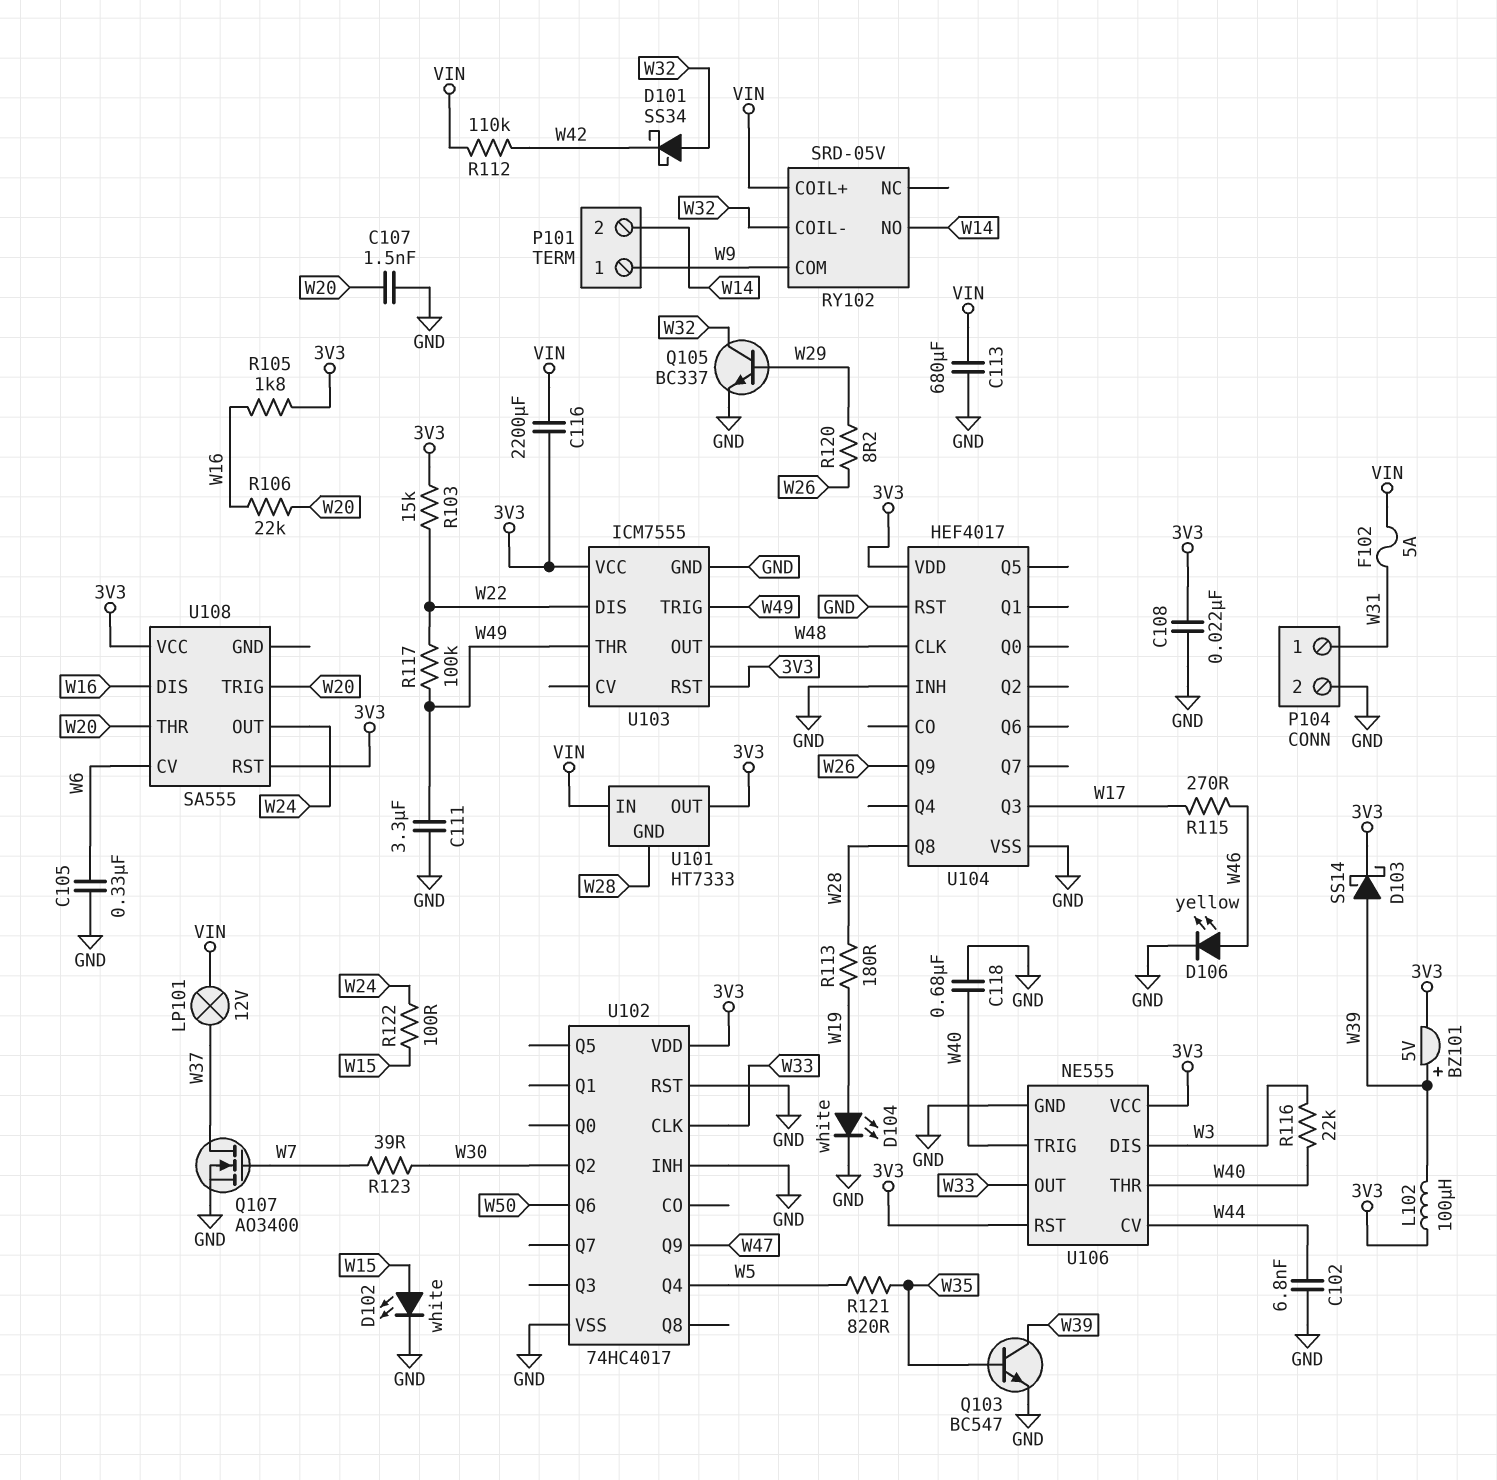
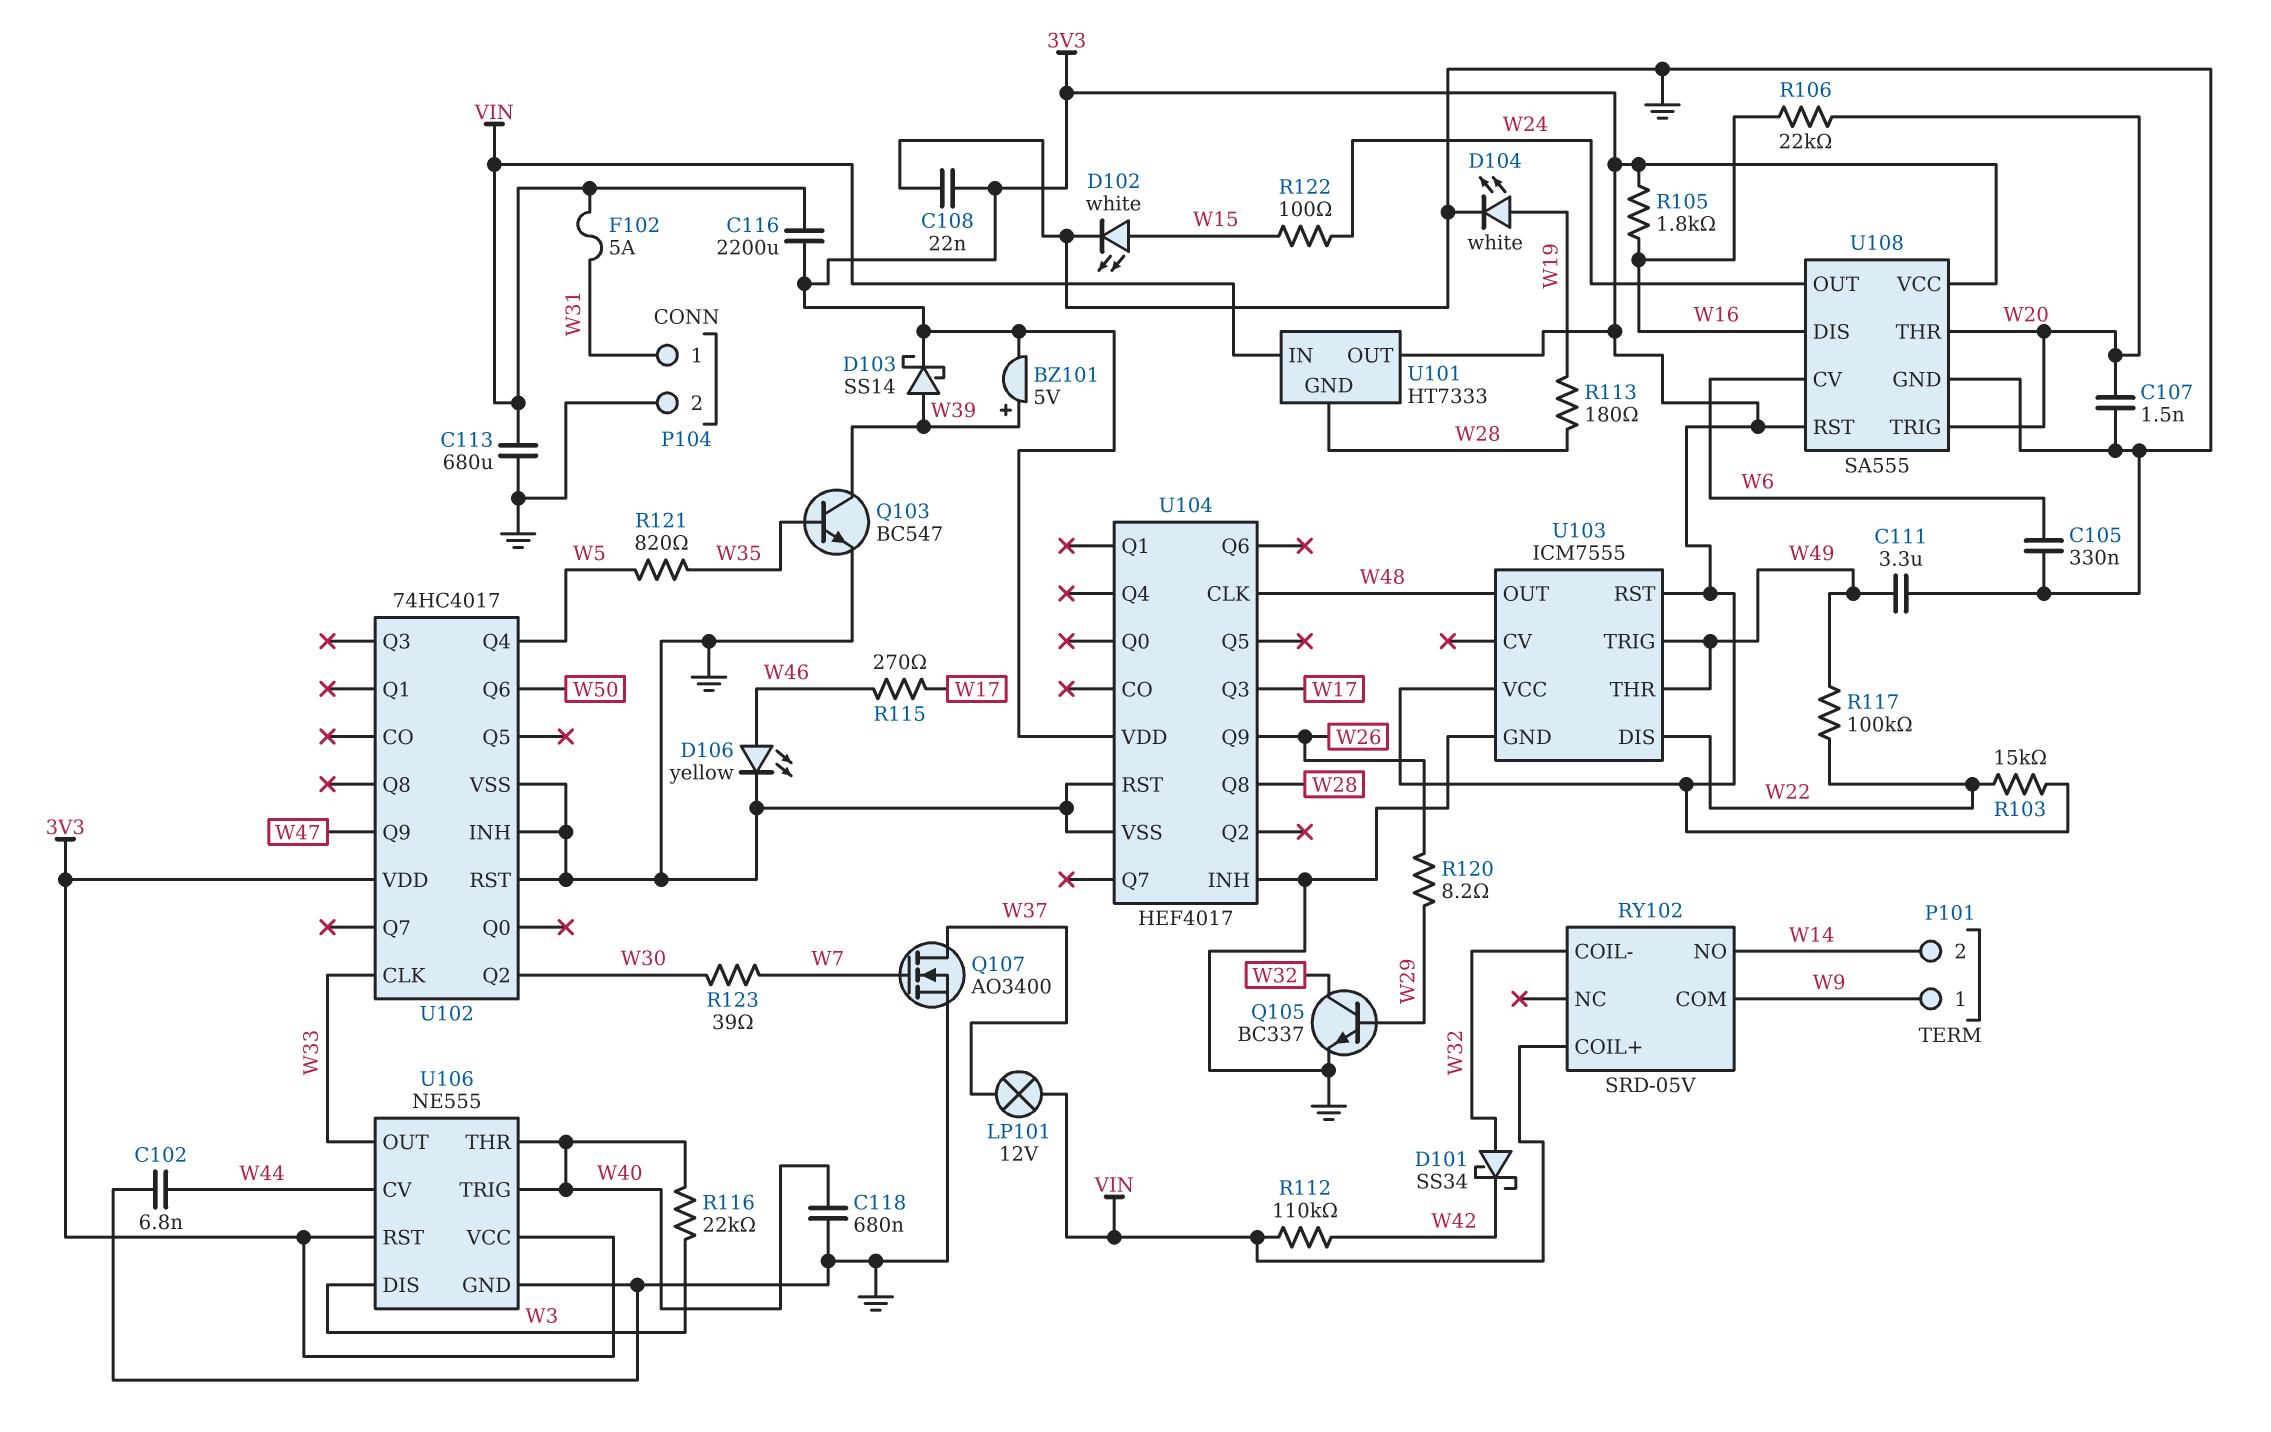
L102: 100uH (3V3, W39) -> none
U108 pin GND: none -> GND

